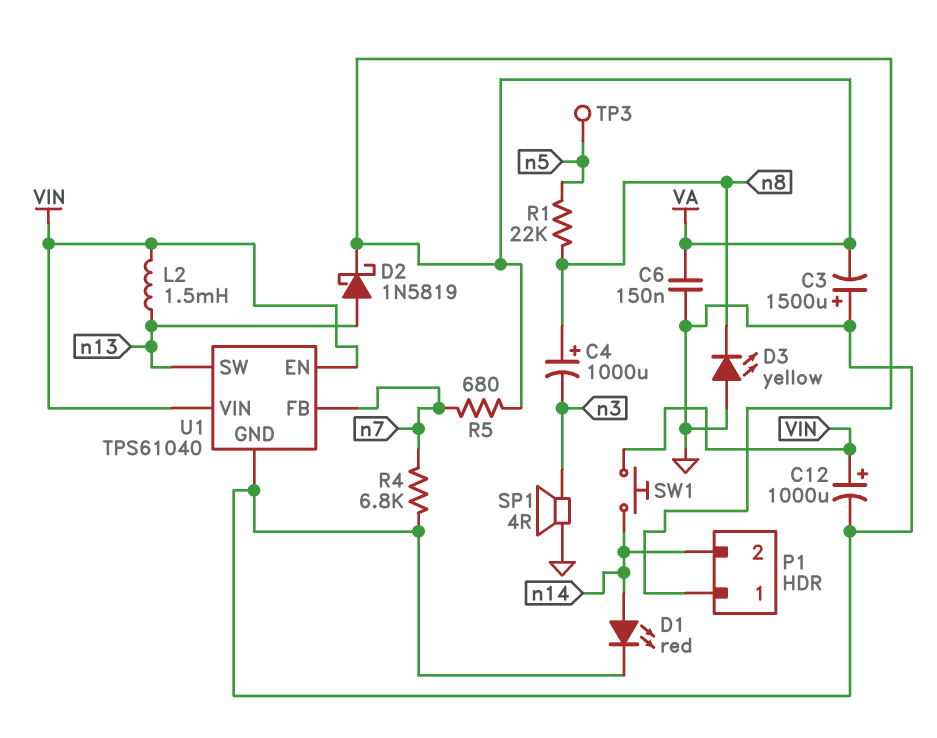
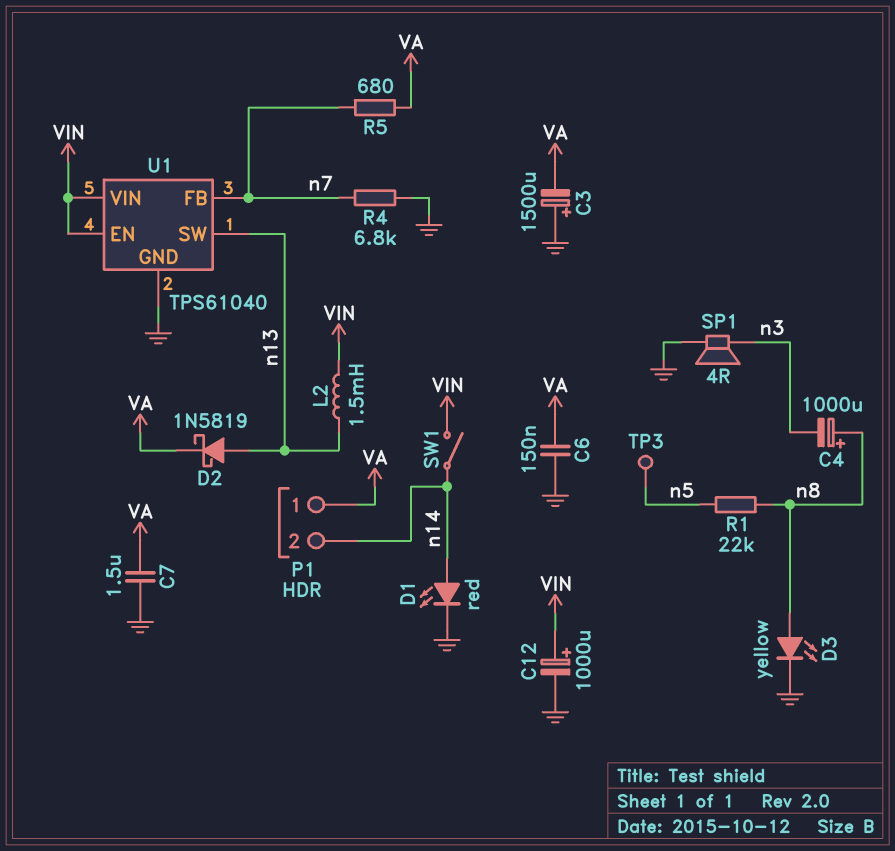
C7: none -> 1.5uF (GND, VA)
D3: LED yellow (A GND, K n8) -> LED yellow (A n8, K GND)
SW1: button (VIN, n14) -> switch (VIN, n14)

